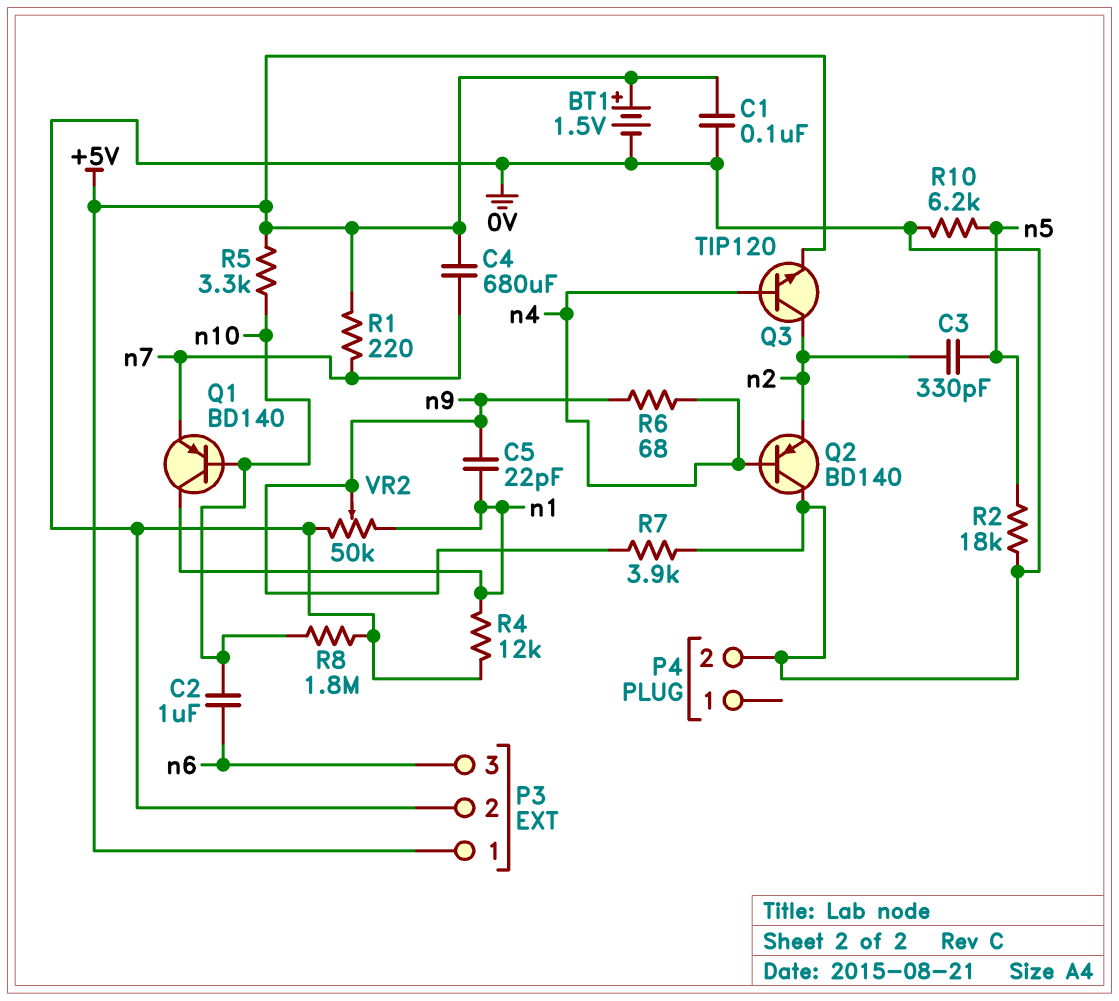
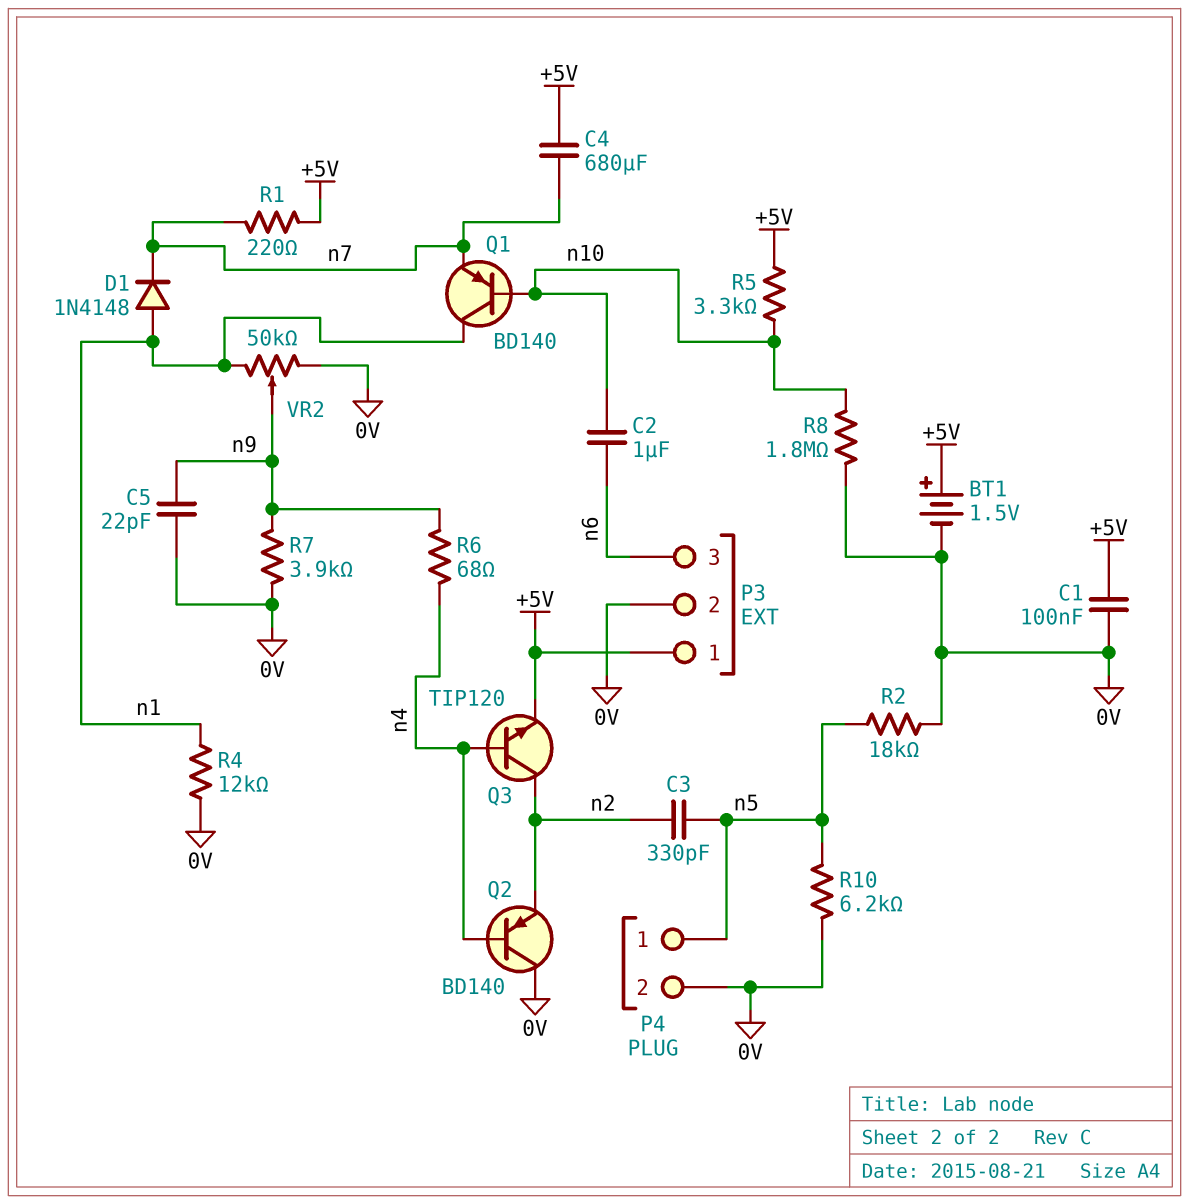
C5: 22pF (n1, n9) -> 22pF (0V, n9)
D1: none -> diode 1N4148 (A n1, K n7)
P4 pin 1: none -> n5

